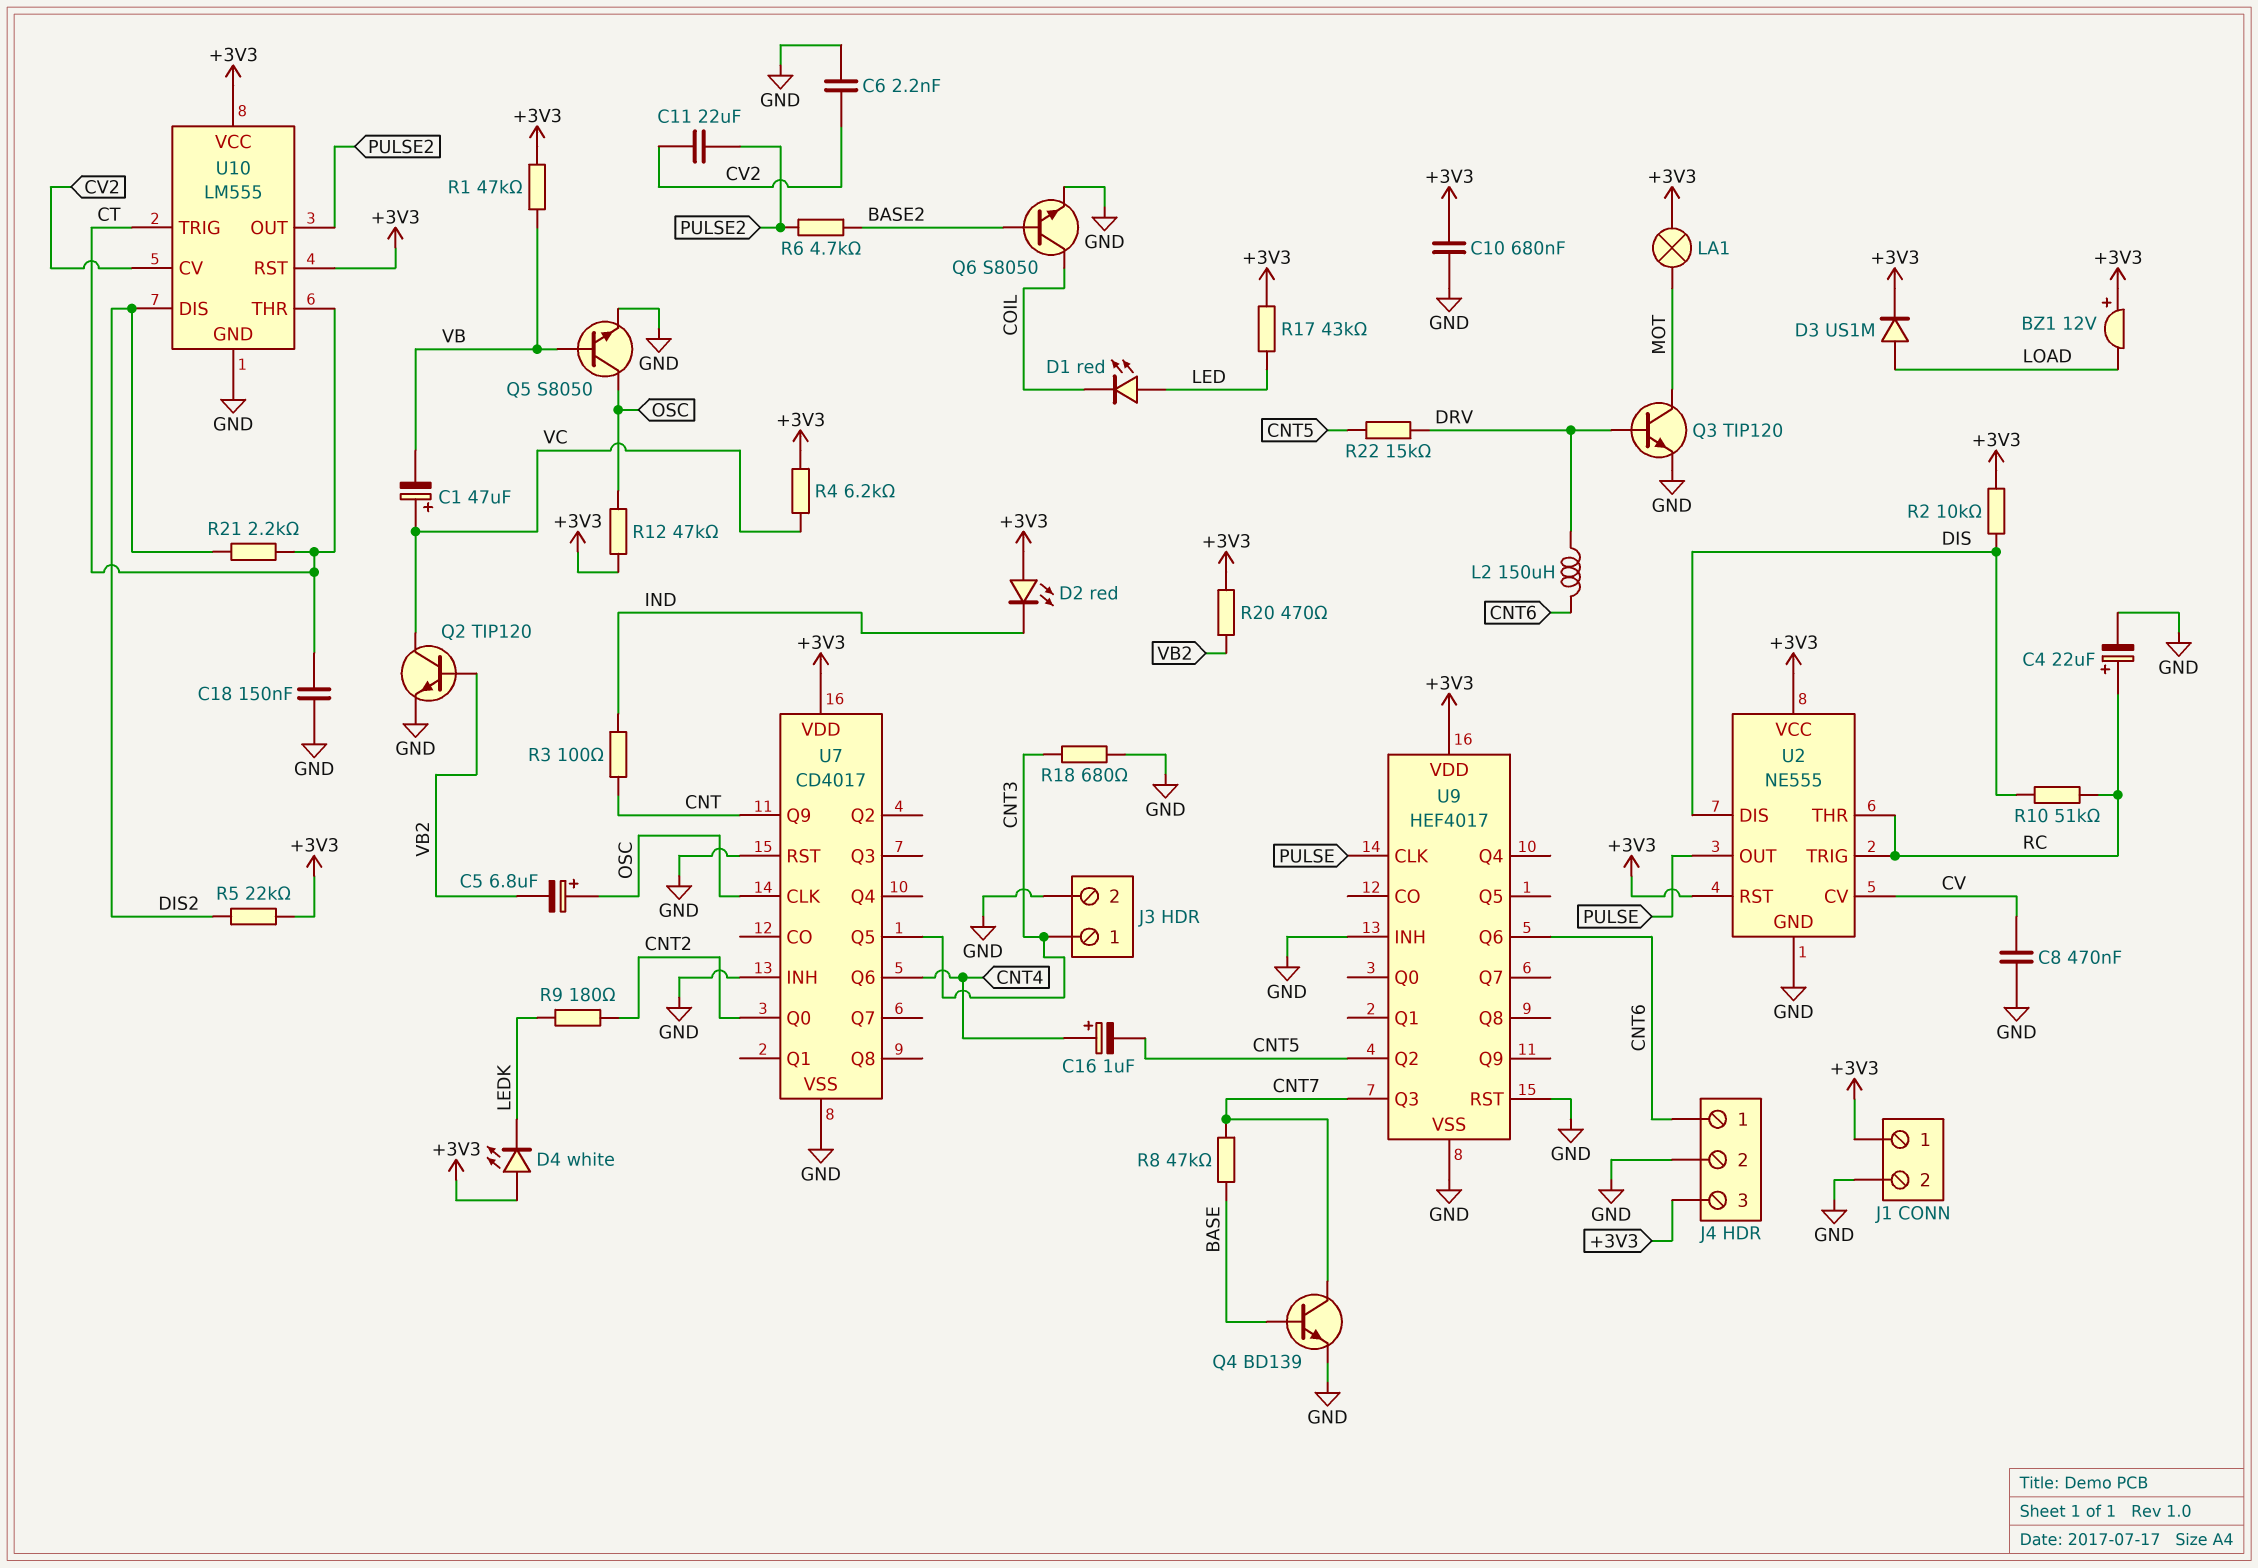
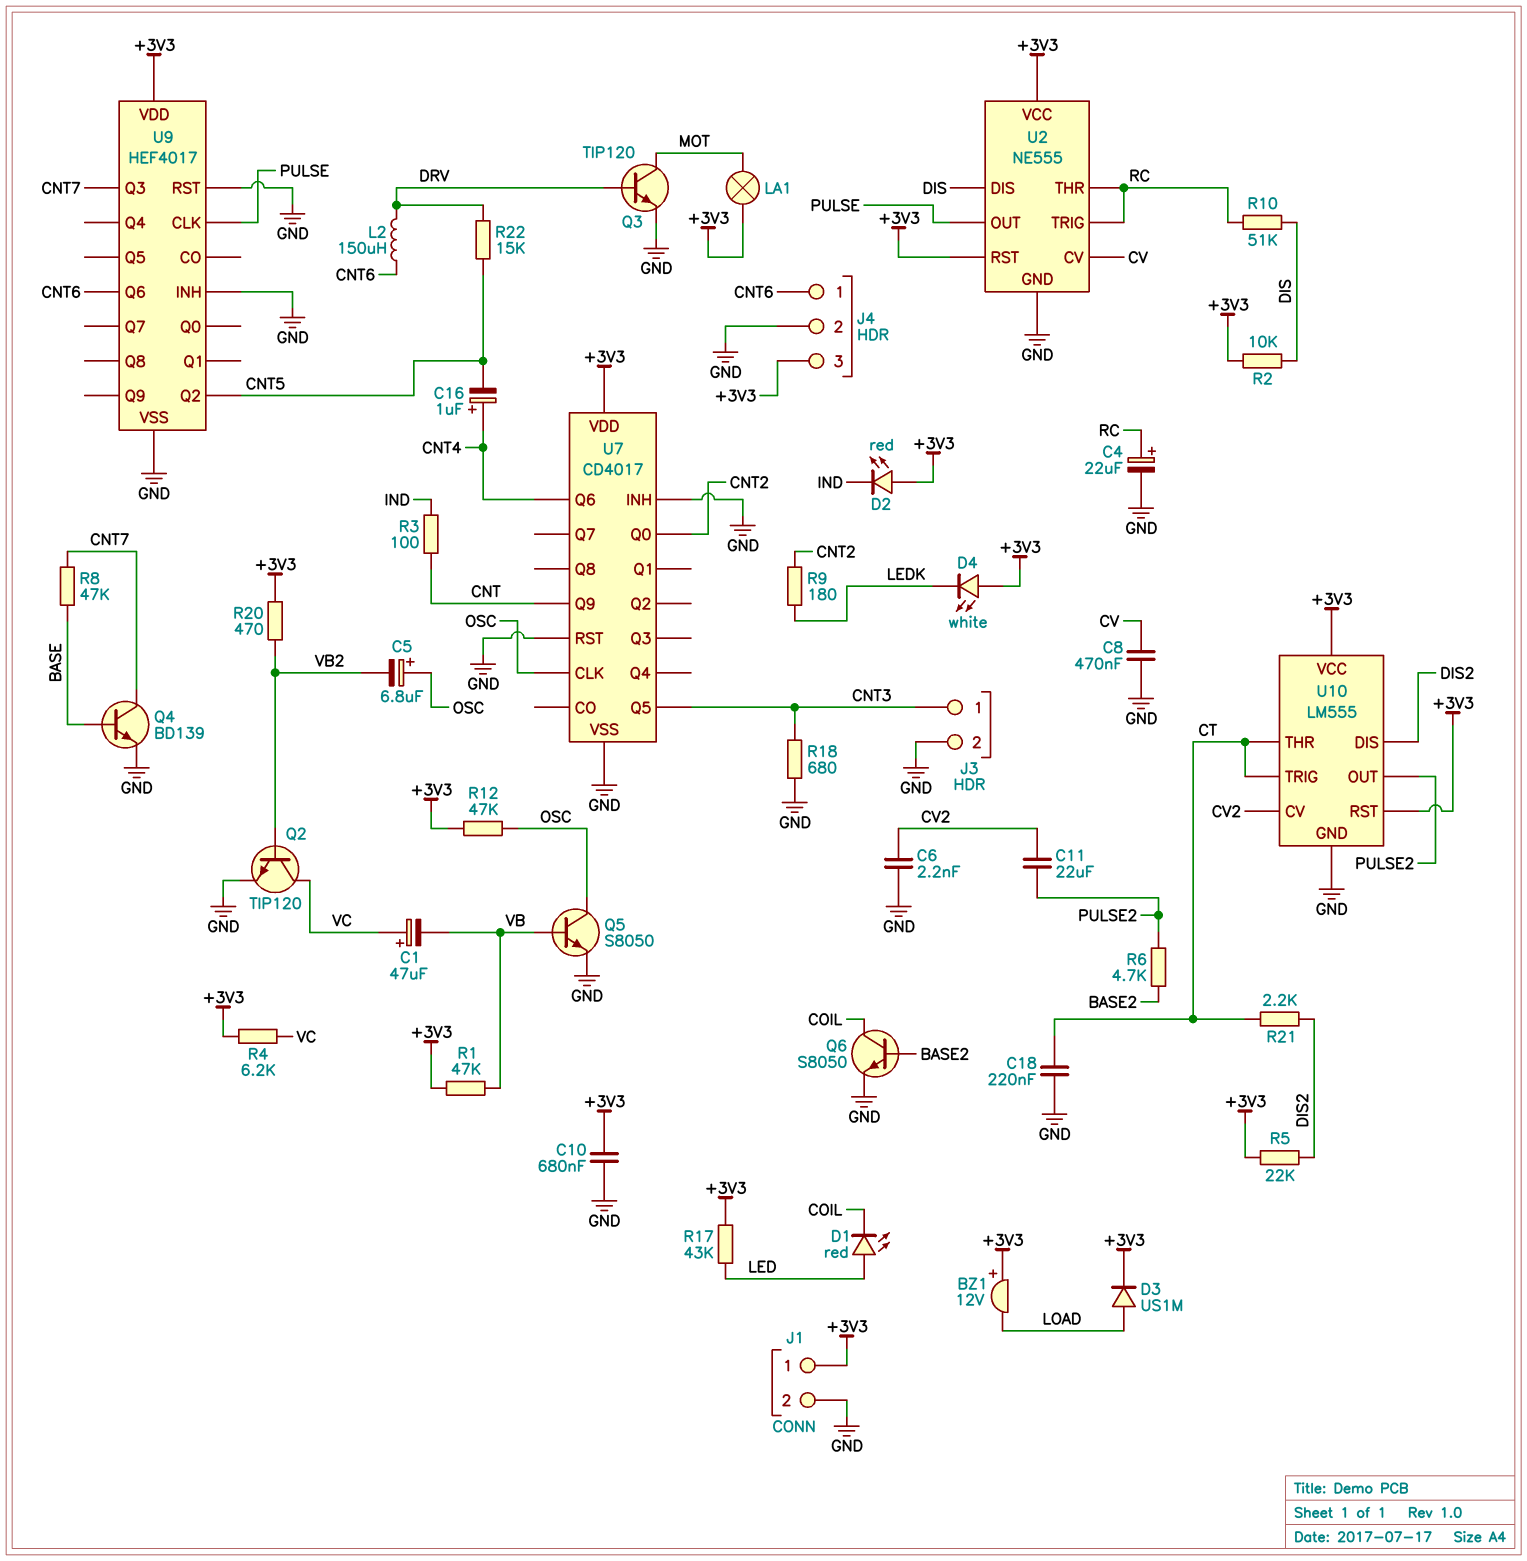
C18: 150nF (CT, GND) -> 220nF (CT, GND)

